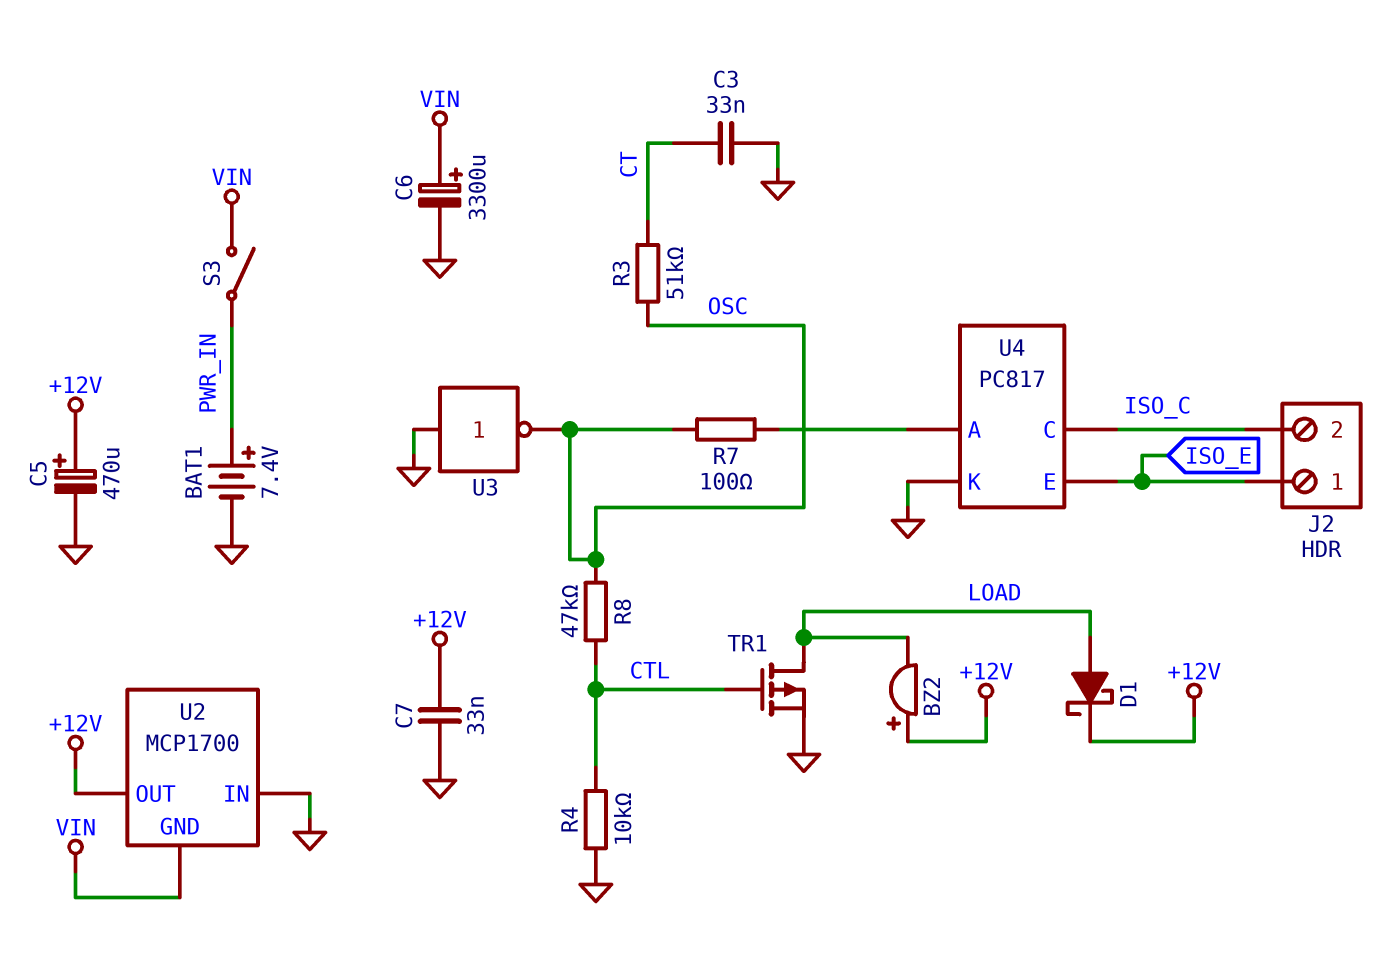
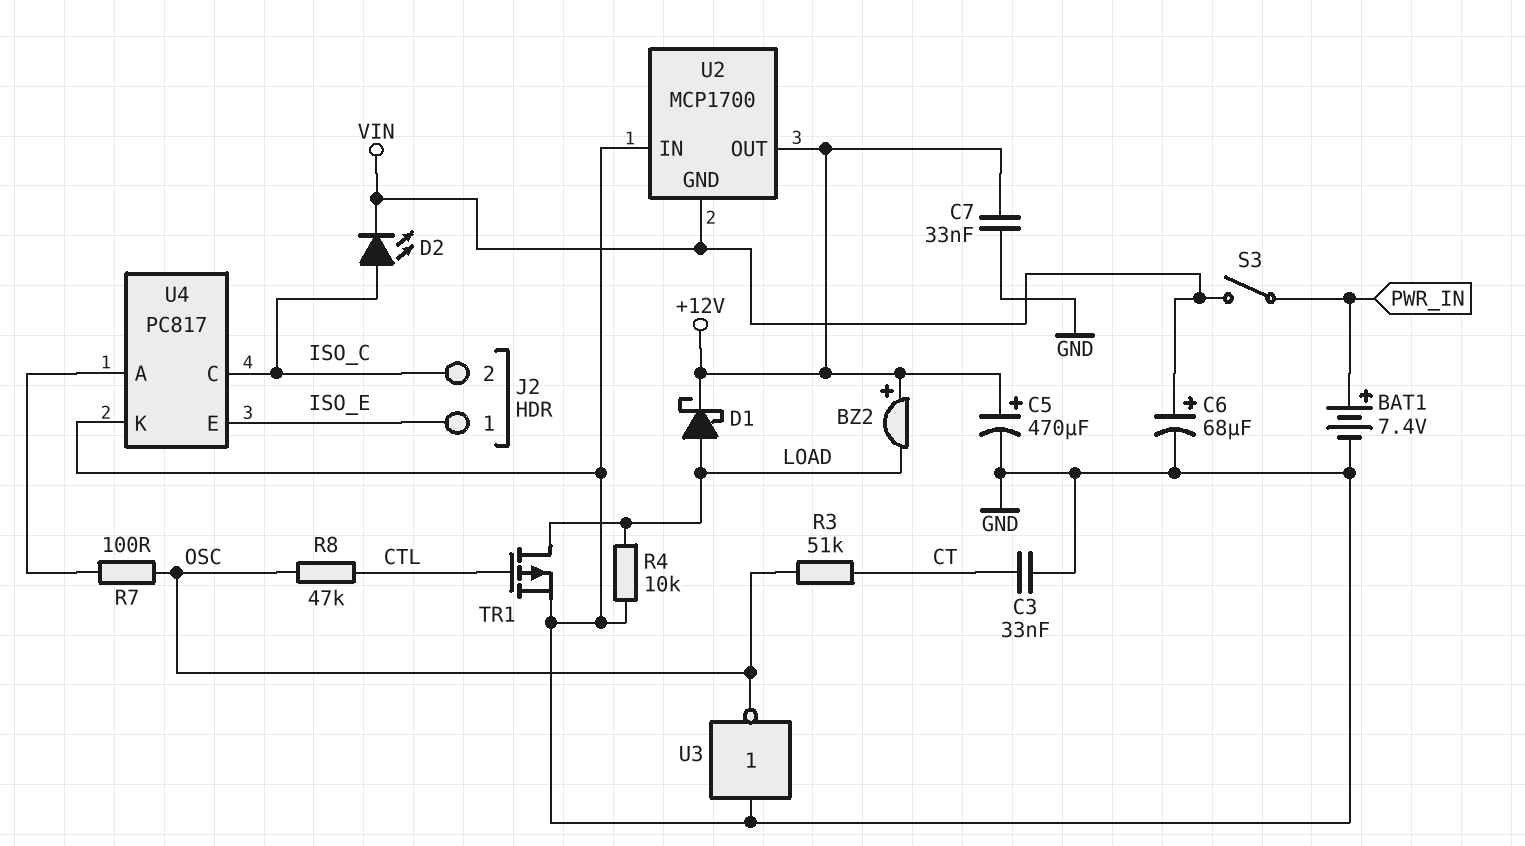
C6: 3300uF (plus VIN, minus GND) -> 68uF (plus VIN, minus GND)
D2: none -> LED (A ISO_C, K VIN)
R4: 10k (CTL, GND) -> 10k (GND, LOAD)

